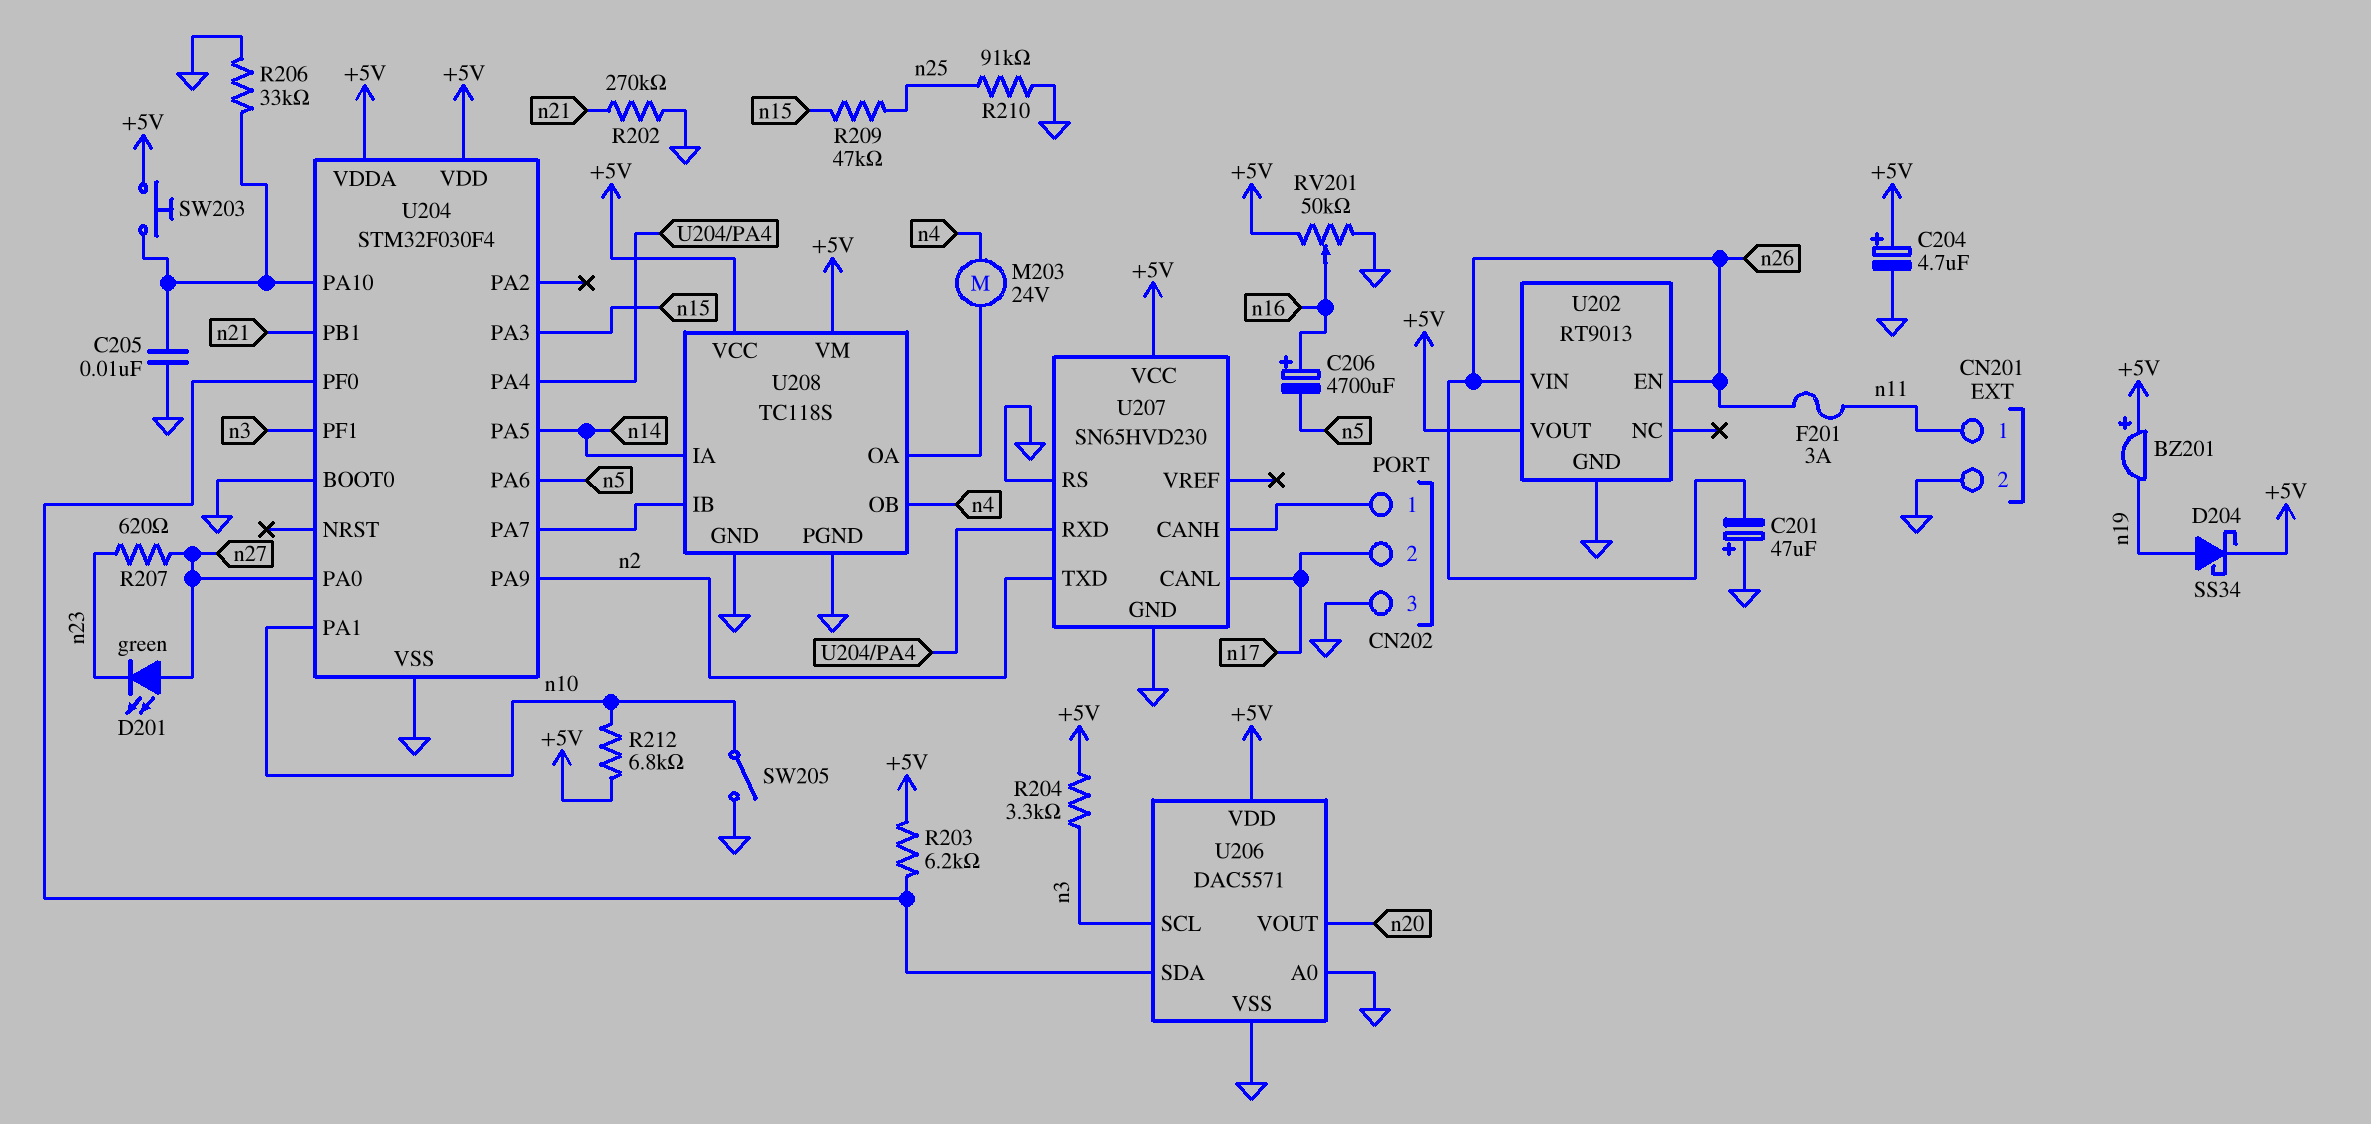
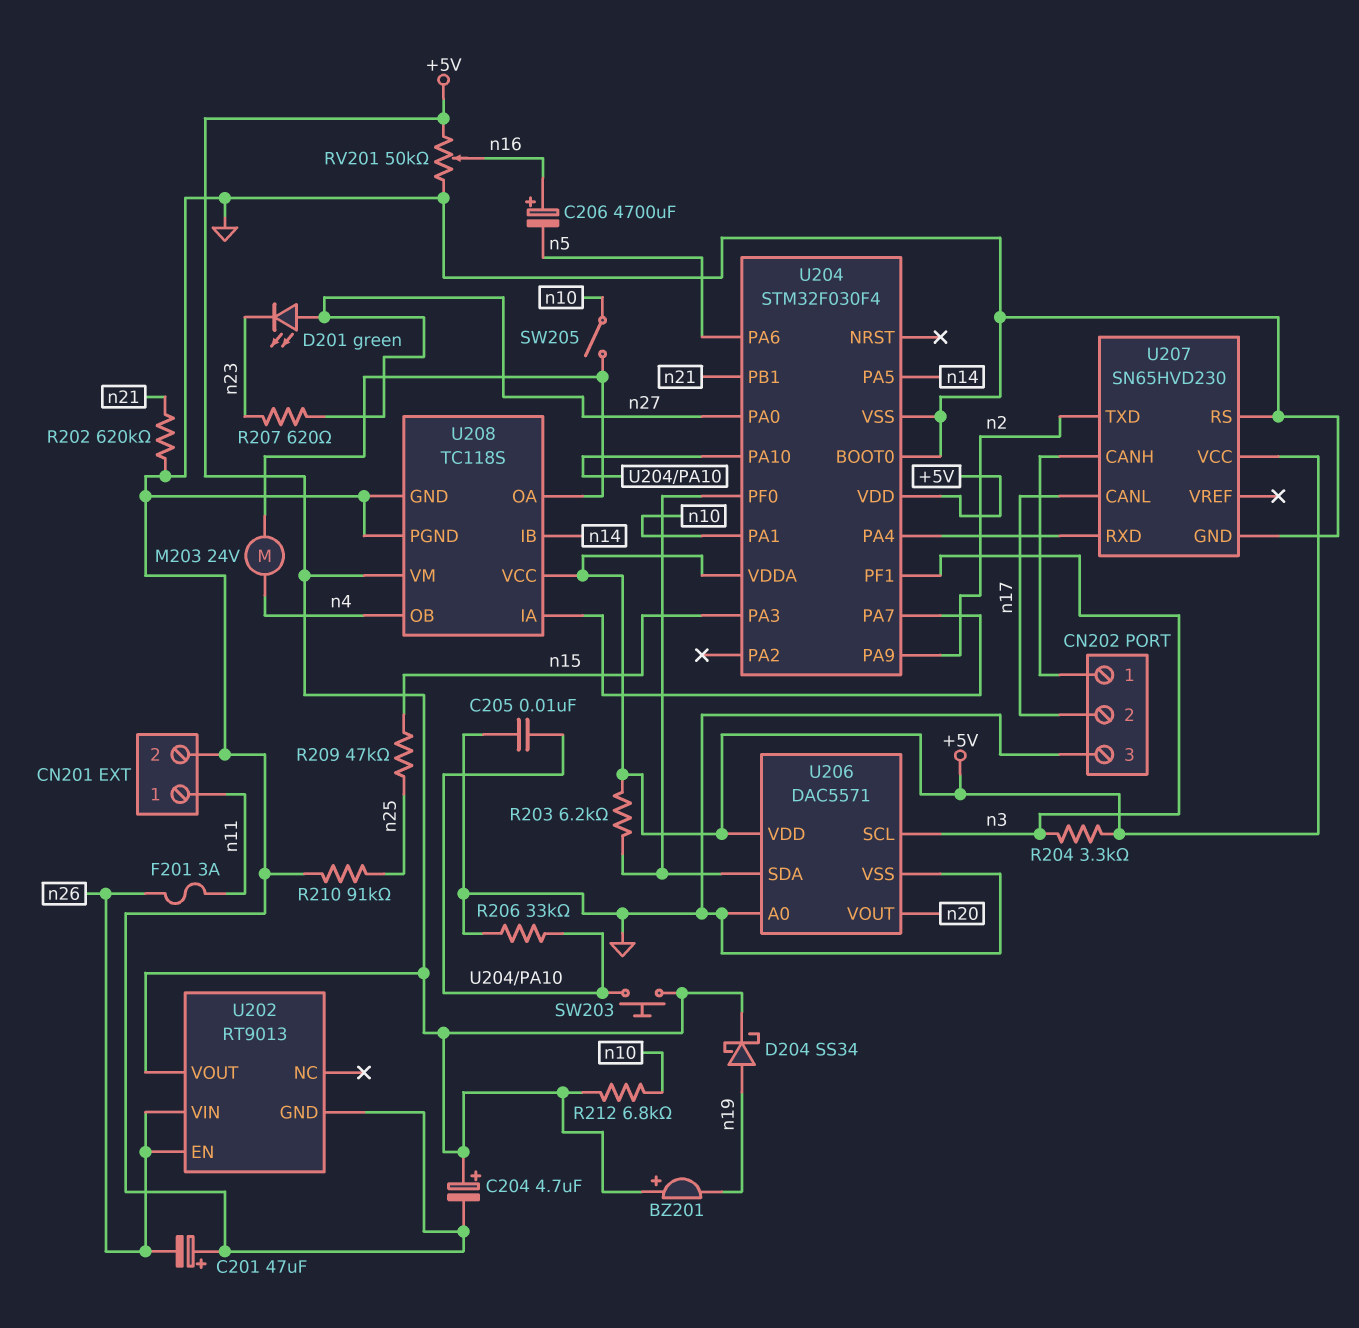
R202: 270k (GND, n21) -> 620k (GND, n21)
SW205: switch (GND, n10) -> switch (U208/OA, n10)
U208 pin IA: n14 -> U204/PA7
U208 pin IB: U204/PA7 -> n14

